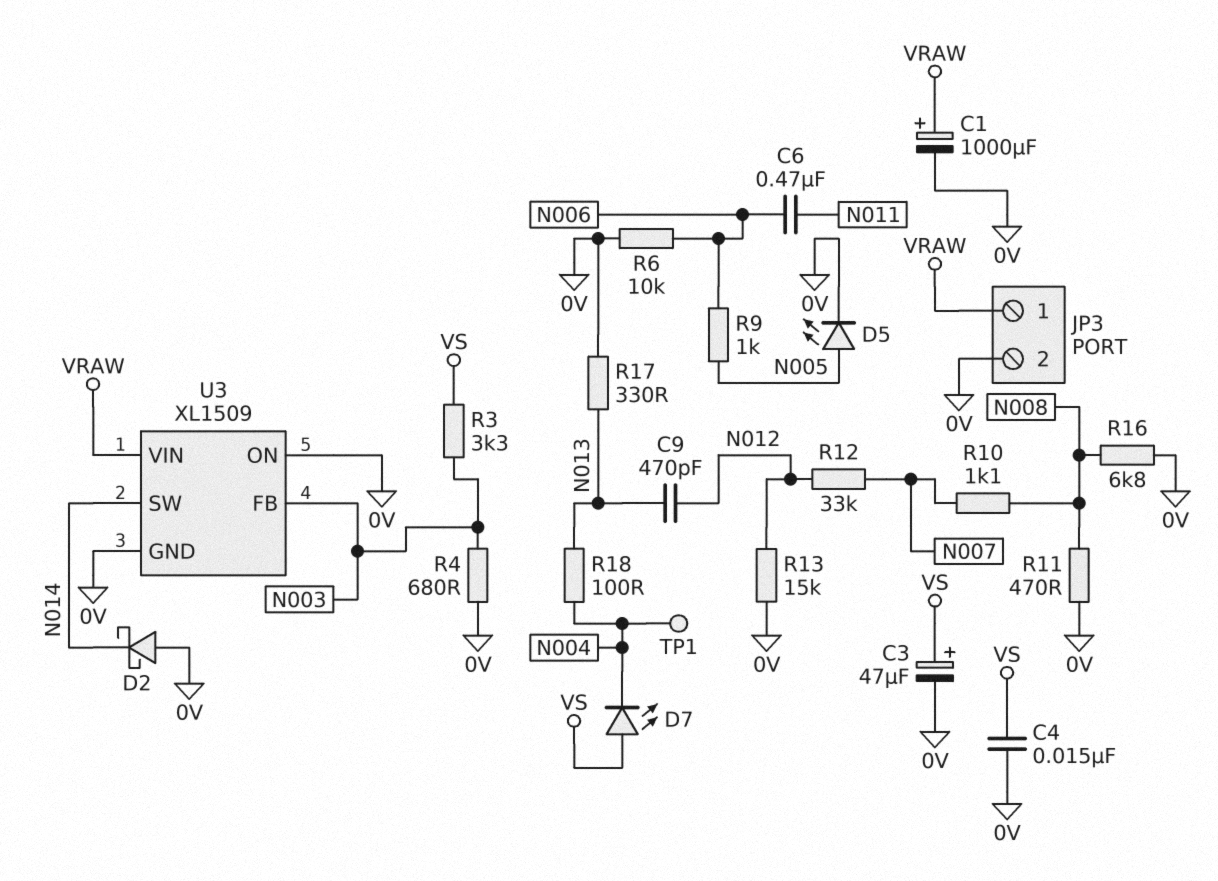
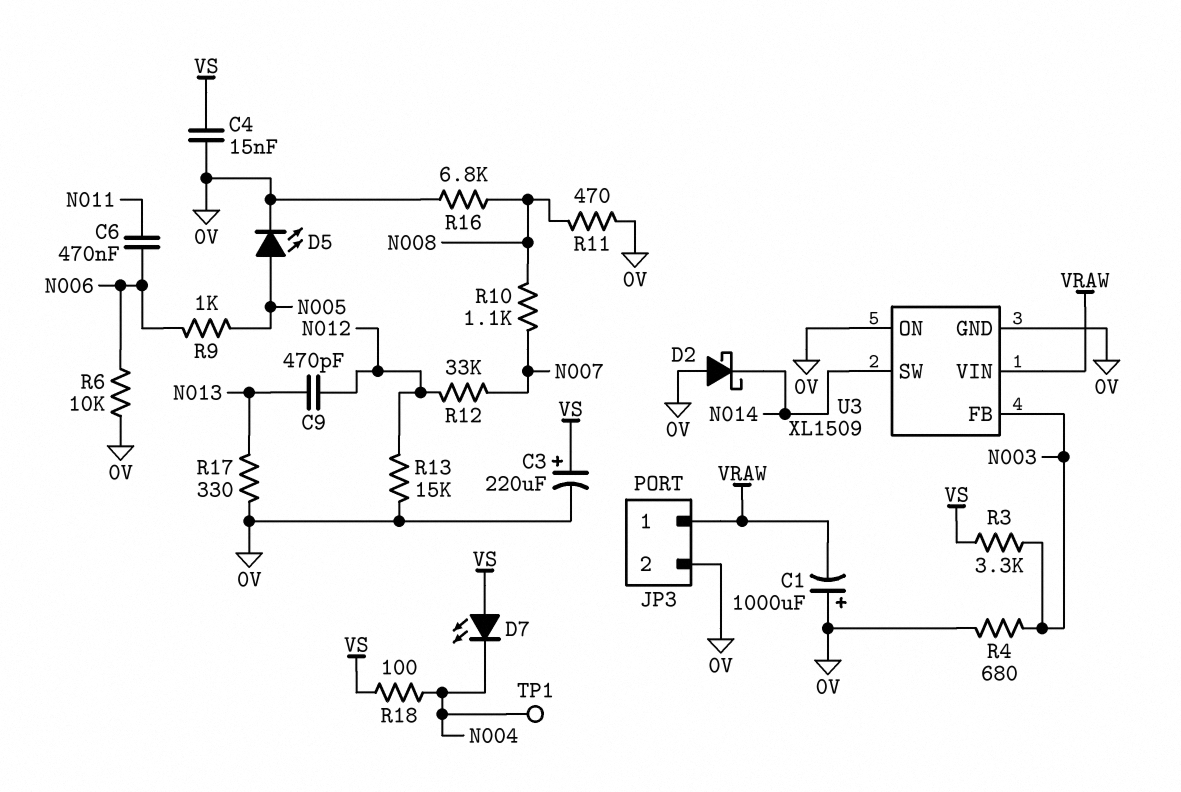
C1: 1000uF (plus VRAW, minus 0V) -> 1000uF (plus 0V, minus VRAW)
C3: 47uF (plus VS, minus 0V) -> 220uF (plus VS, minus 0V)
R18: 100 (N004, N013) -> 100 (N004, VS)

